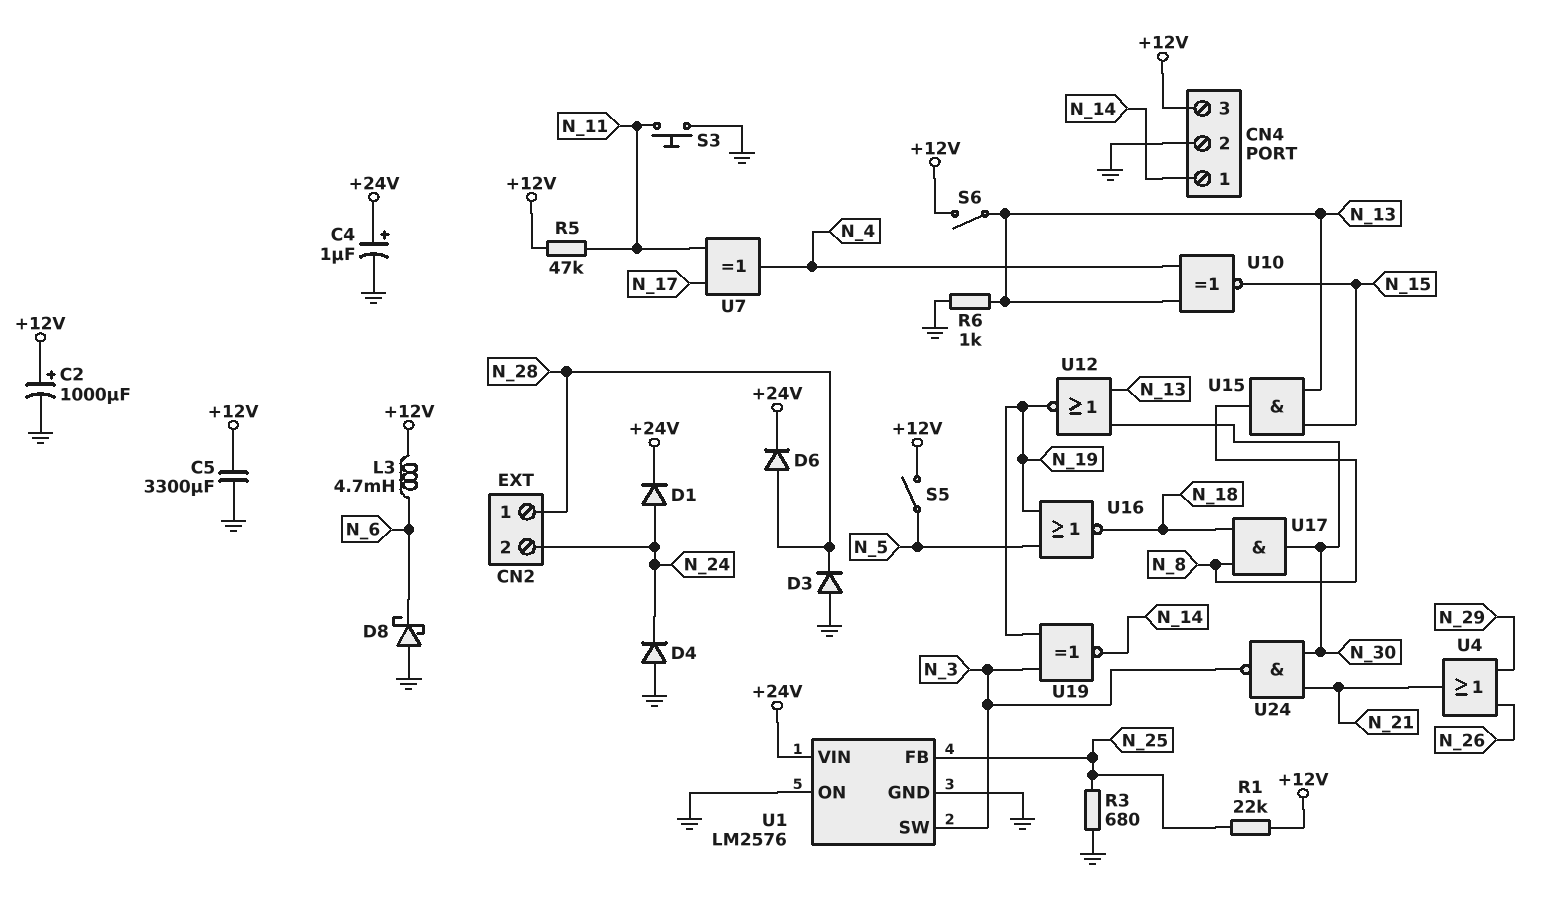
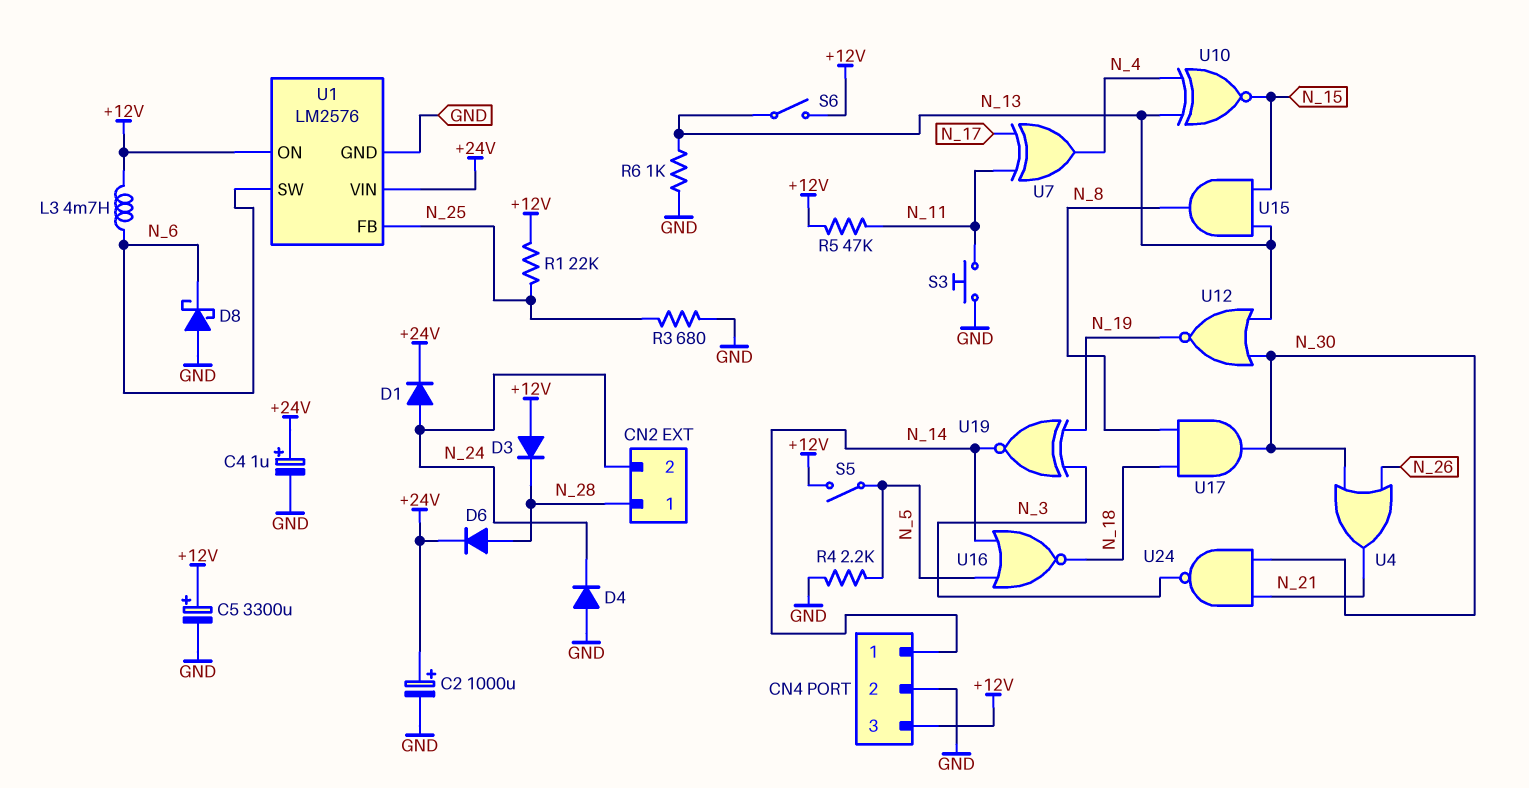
C2: 1000uF (plus +12V, minus GND) -> 1000uF (plus +24V, minus GND)
C5: 3300uF (+12V, GND) -> 3300uF (plus +12V, minus GND)
D3: diode (A GND, K N_28) -> diode (A +12V, K N_28)
R4: none -> 2.2k (GND, N_5)
U1 pin ON: GND -> +12V
U1 pin SW: N_3 -> N_6
U4: OR (in N_26, in N_29, out N_21) -> OR (in N_26, in N_30, out N_21)
U16: NOR (in N_5, in N_19, out N_18) -> NOR (in N_5, in N_14, out N_18)

